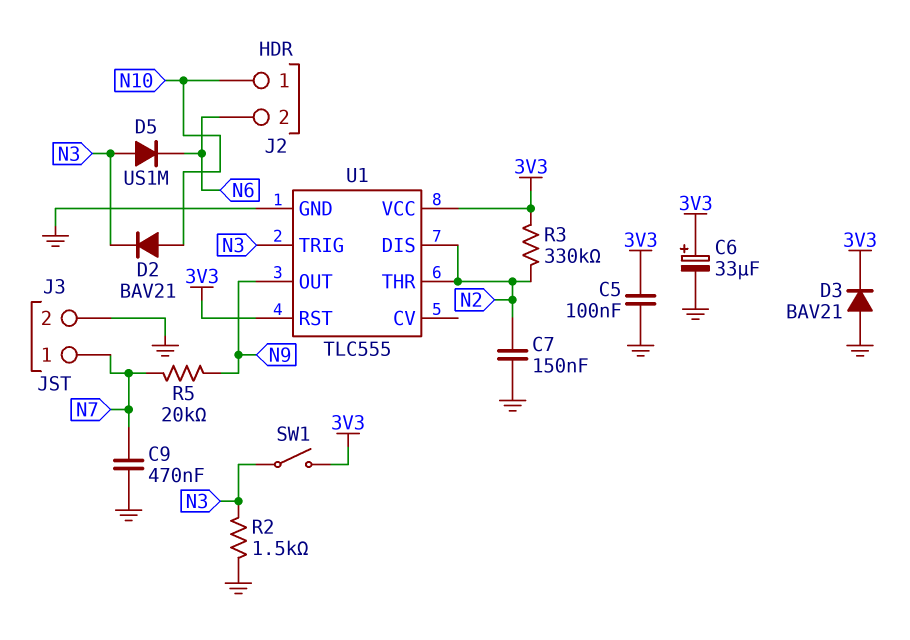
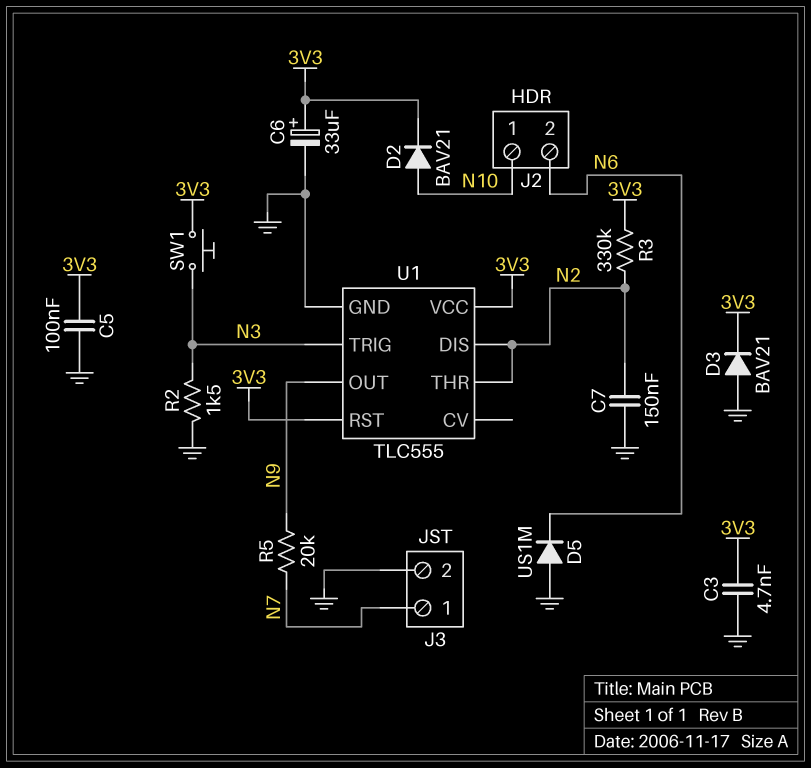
C3: none -> 4.7nF (3V3, GND)
C9: 470nF (GND, N7) -> none
D2: diode BAV21 (A N10, K N3) -> diode BAV21 (A N10, K 3V3)
D5: diode US1M (A N3, K N6) -> diode US1M (A GND, K N6)
SW1: switch (3V3, N3) -> button (3V3, N3)

